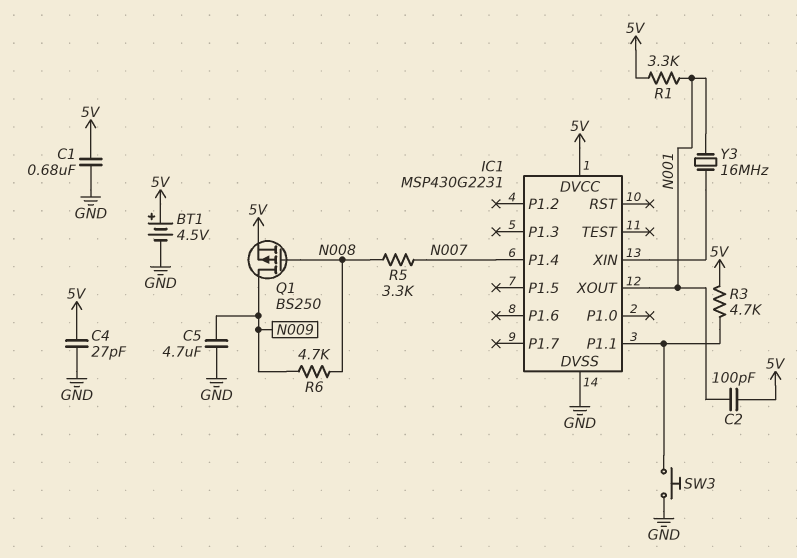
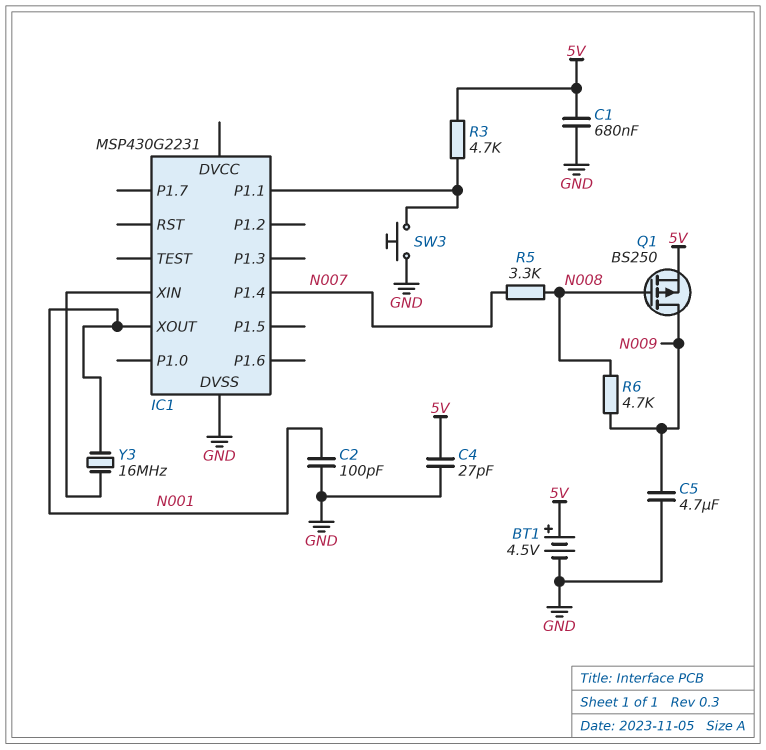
C2: 100pF (5V, N001) -> 100pF (GND, N001)
IC1 pin DVCC: 5V -> none
R1: 3.3k (5V, N001) -> none

